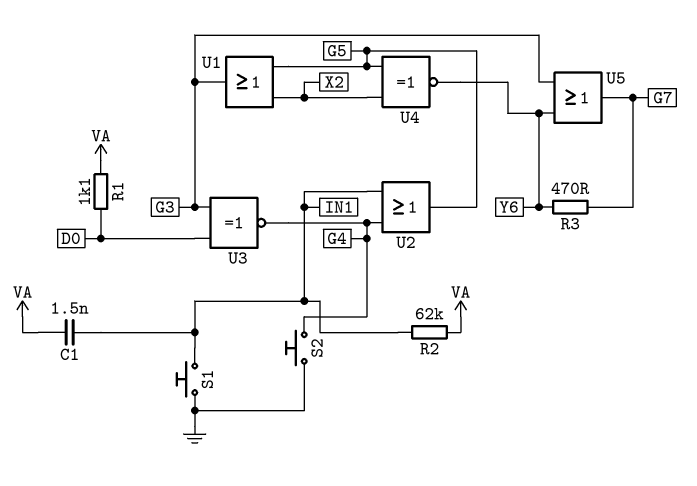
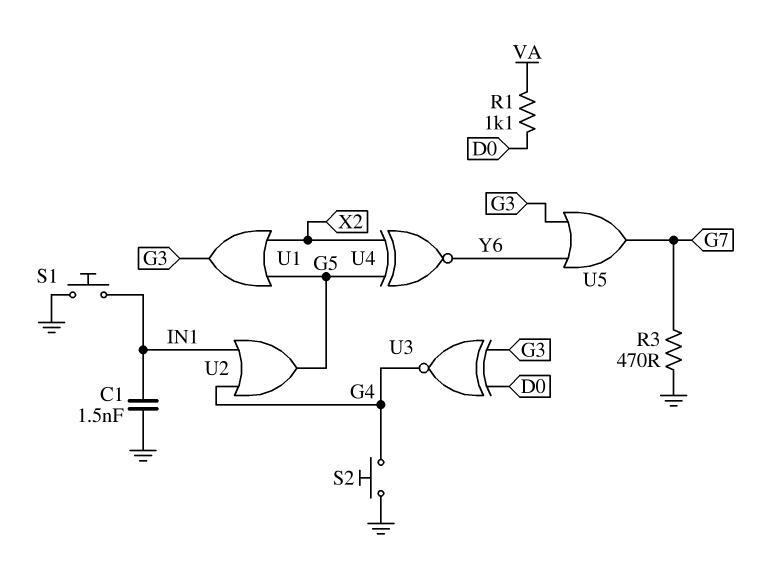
C1: 1.5nF (IN1, VA) -> 1.5nF (GND, IN1)
R2: 62k (IN1, VA) -> none
R3: 470 (G7, Y6) -> 470 (G7, GND)

